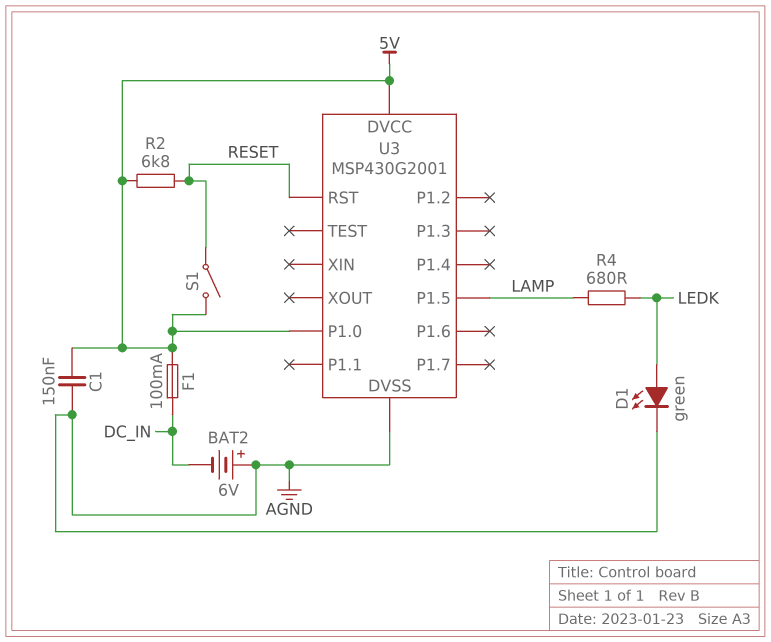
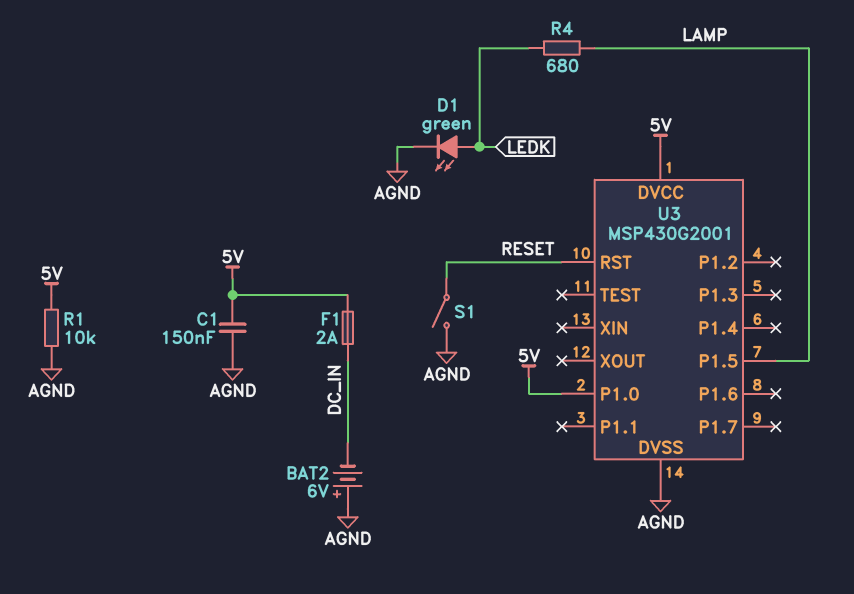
F1: 100mA (5V, DC_IN) -> 2A (5V, DC_IN)
R1: none -> 10k (5V, AGND)
R2: 6.8k (5V, RESET) -> none
S1: switch (5V, RESET) -> switch (AGND, RESET)

